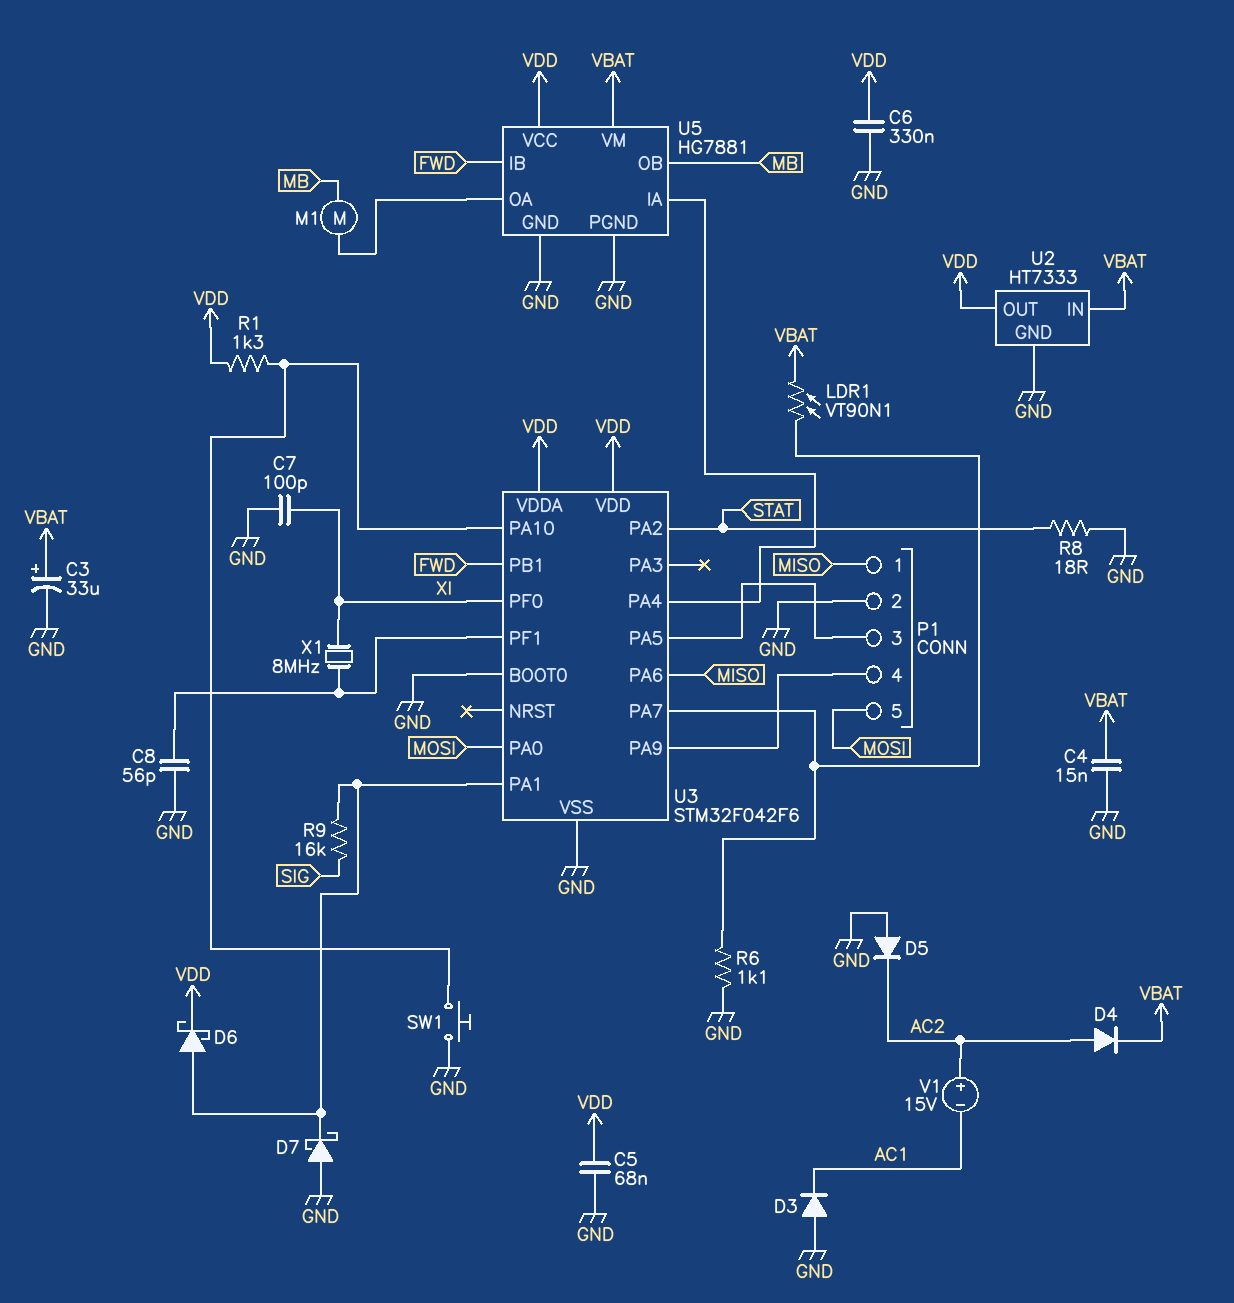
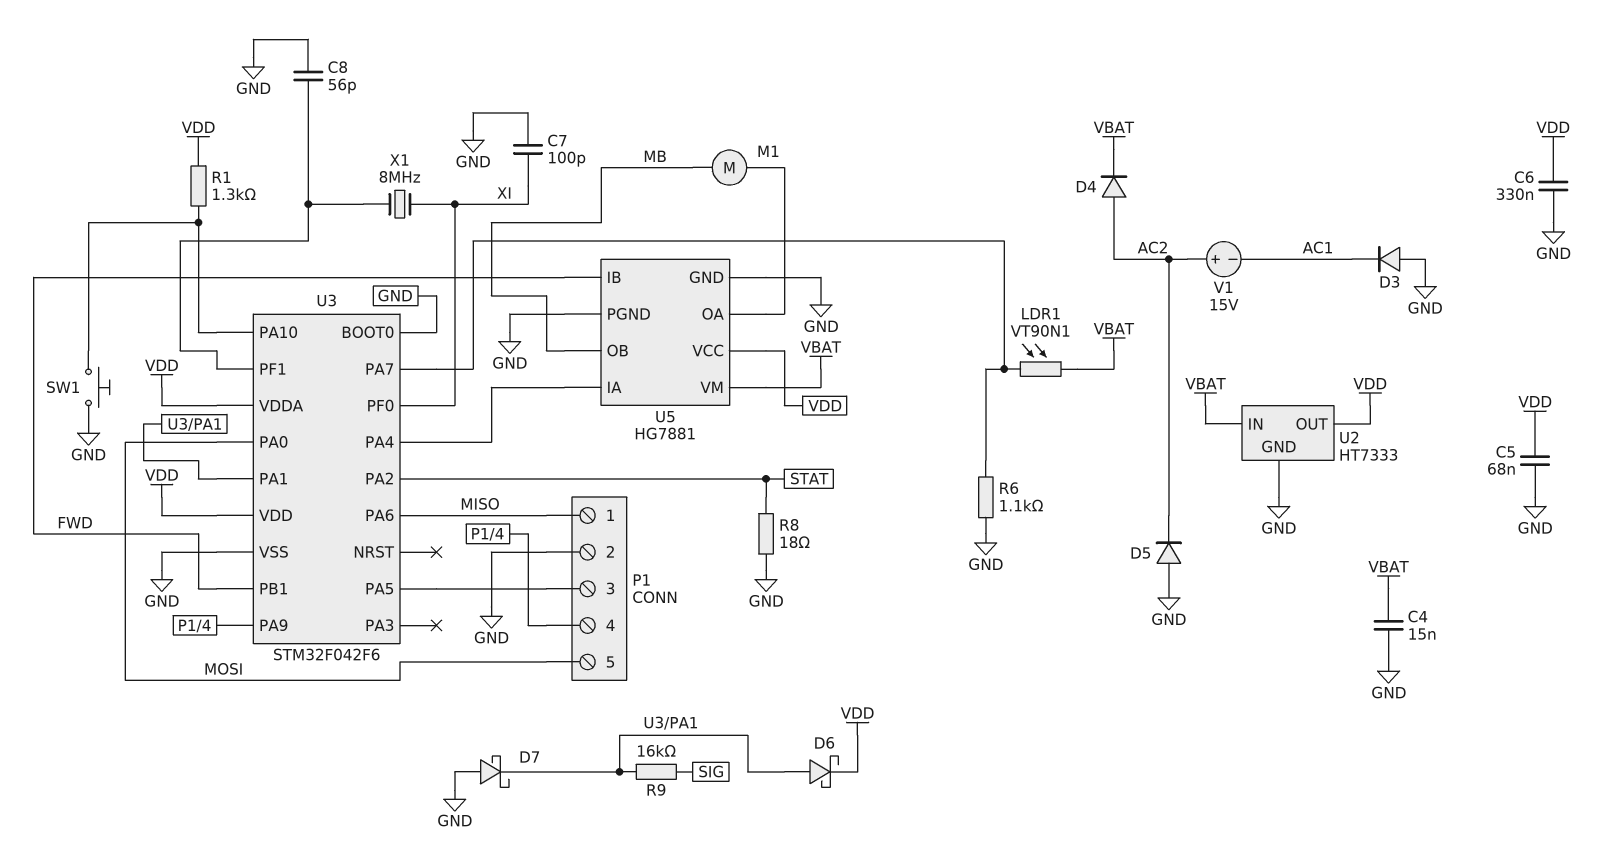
C3: 33uF (plus VBAT, minus GND) -> none

